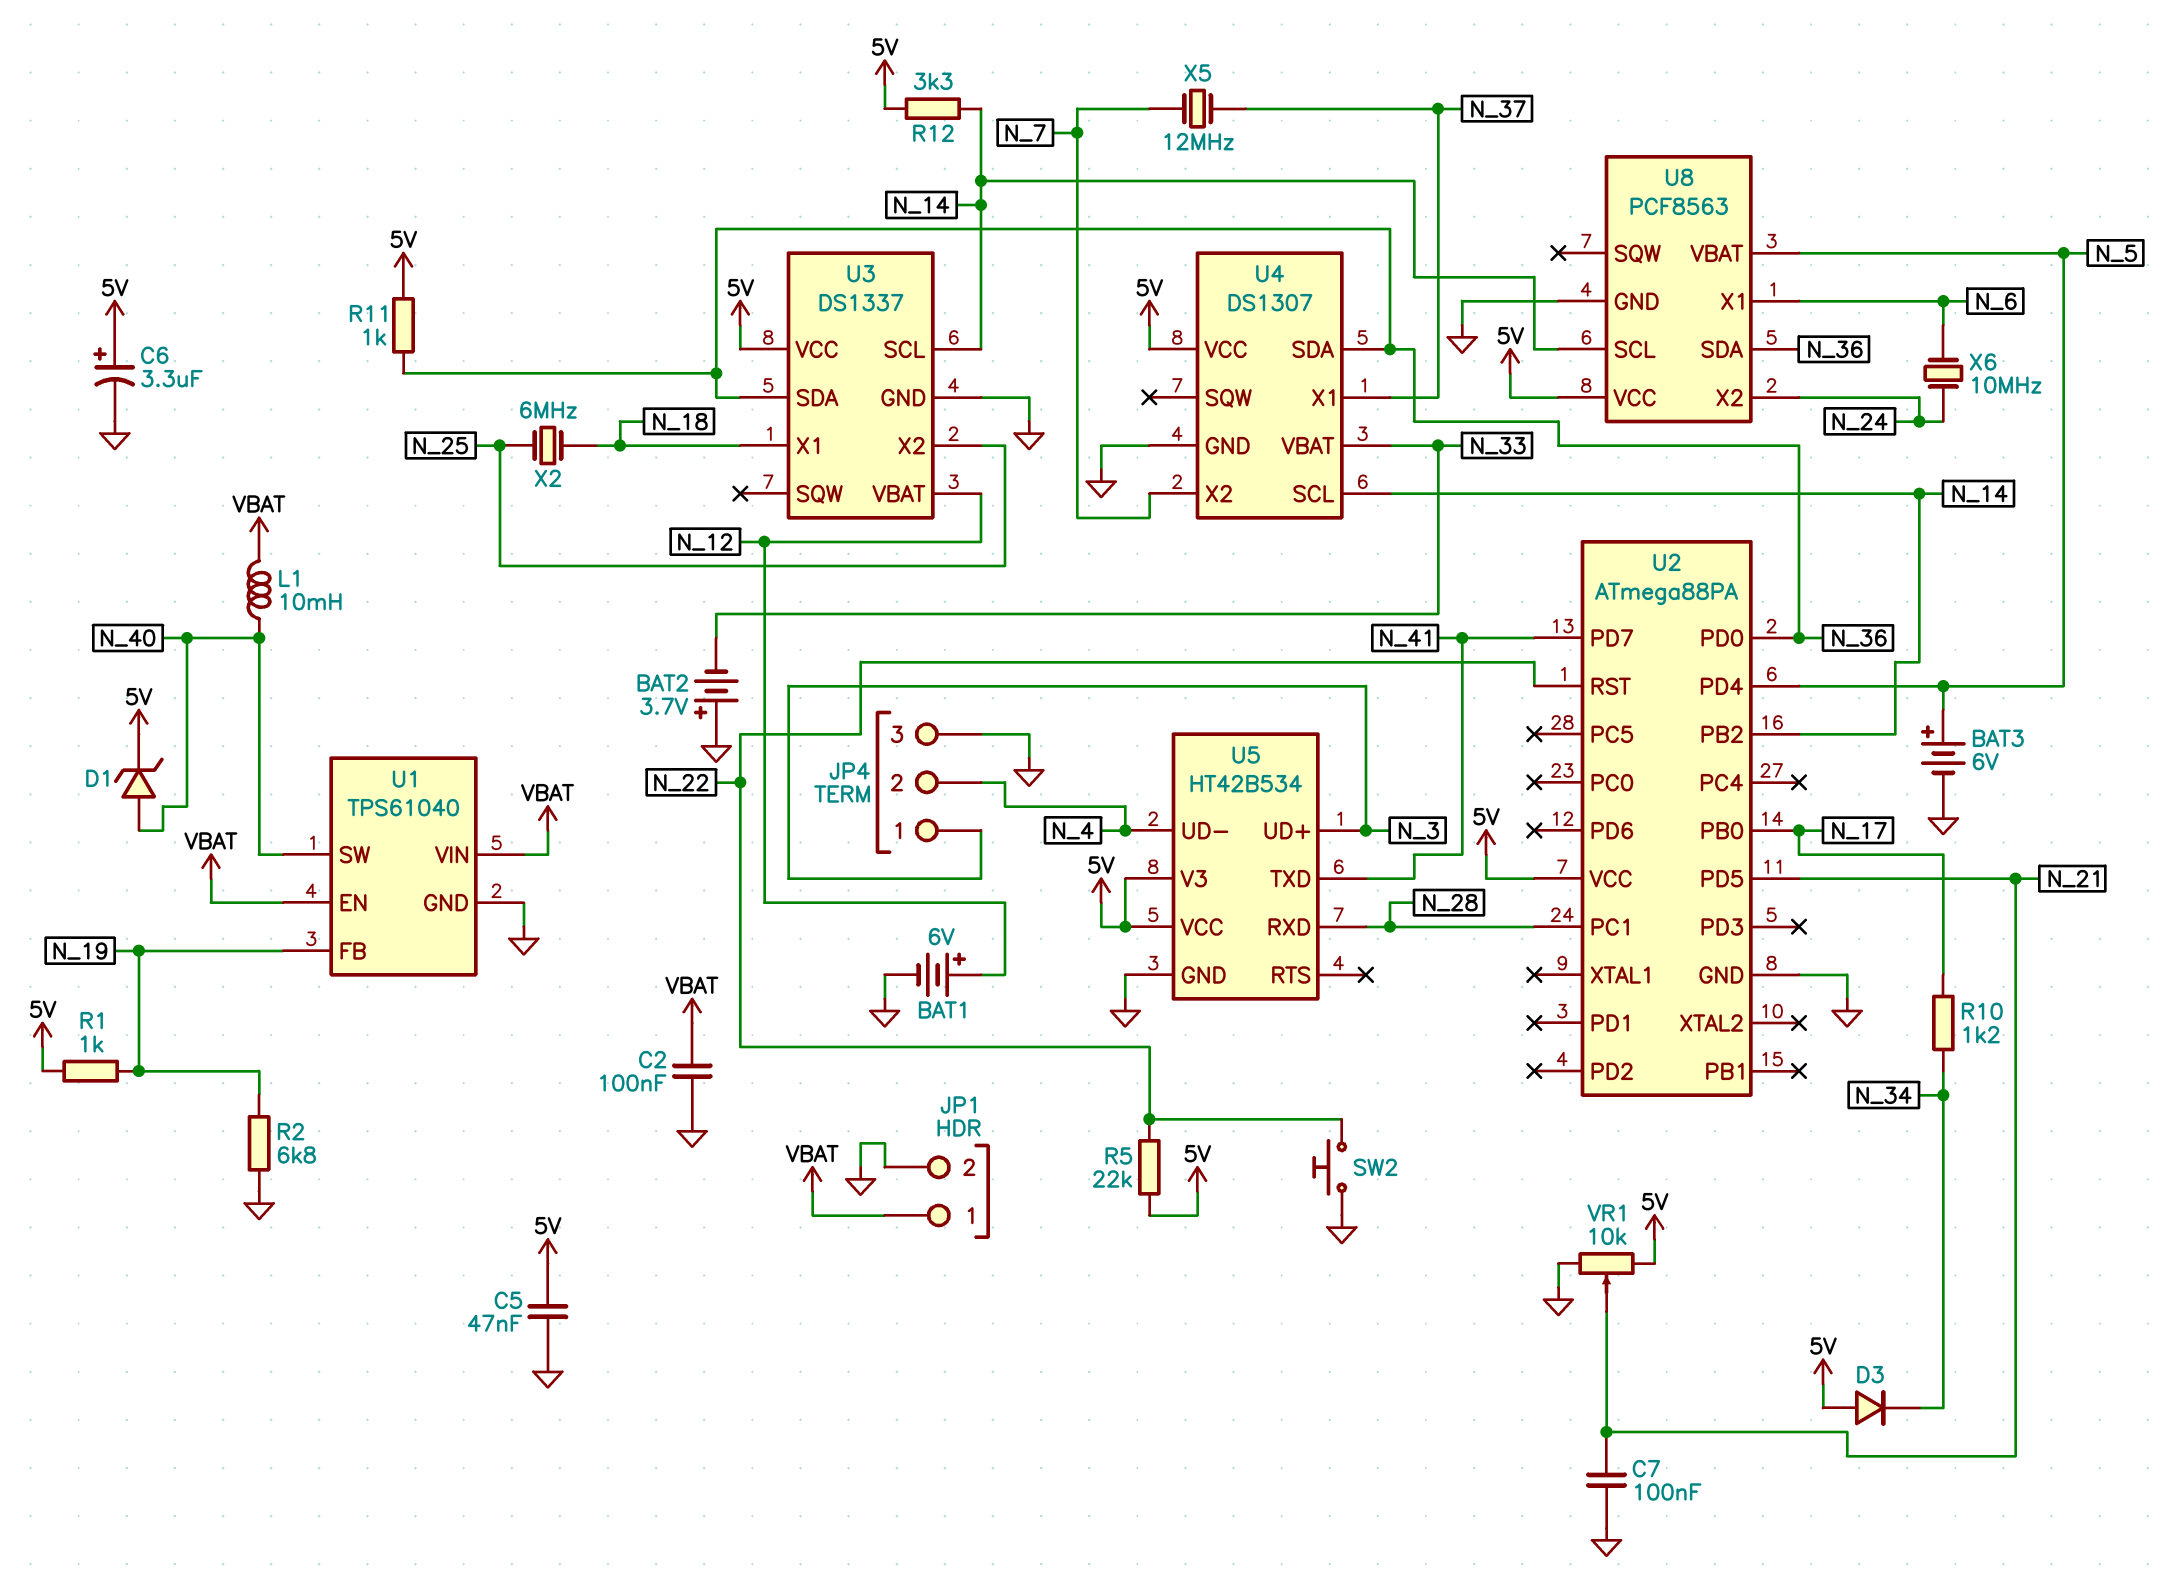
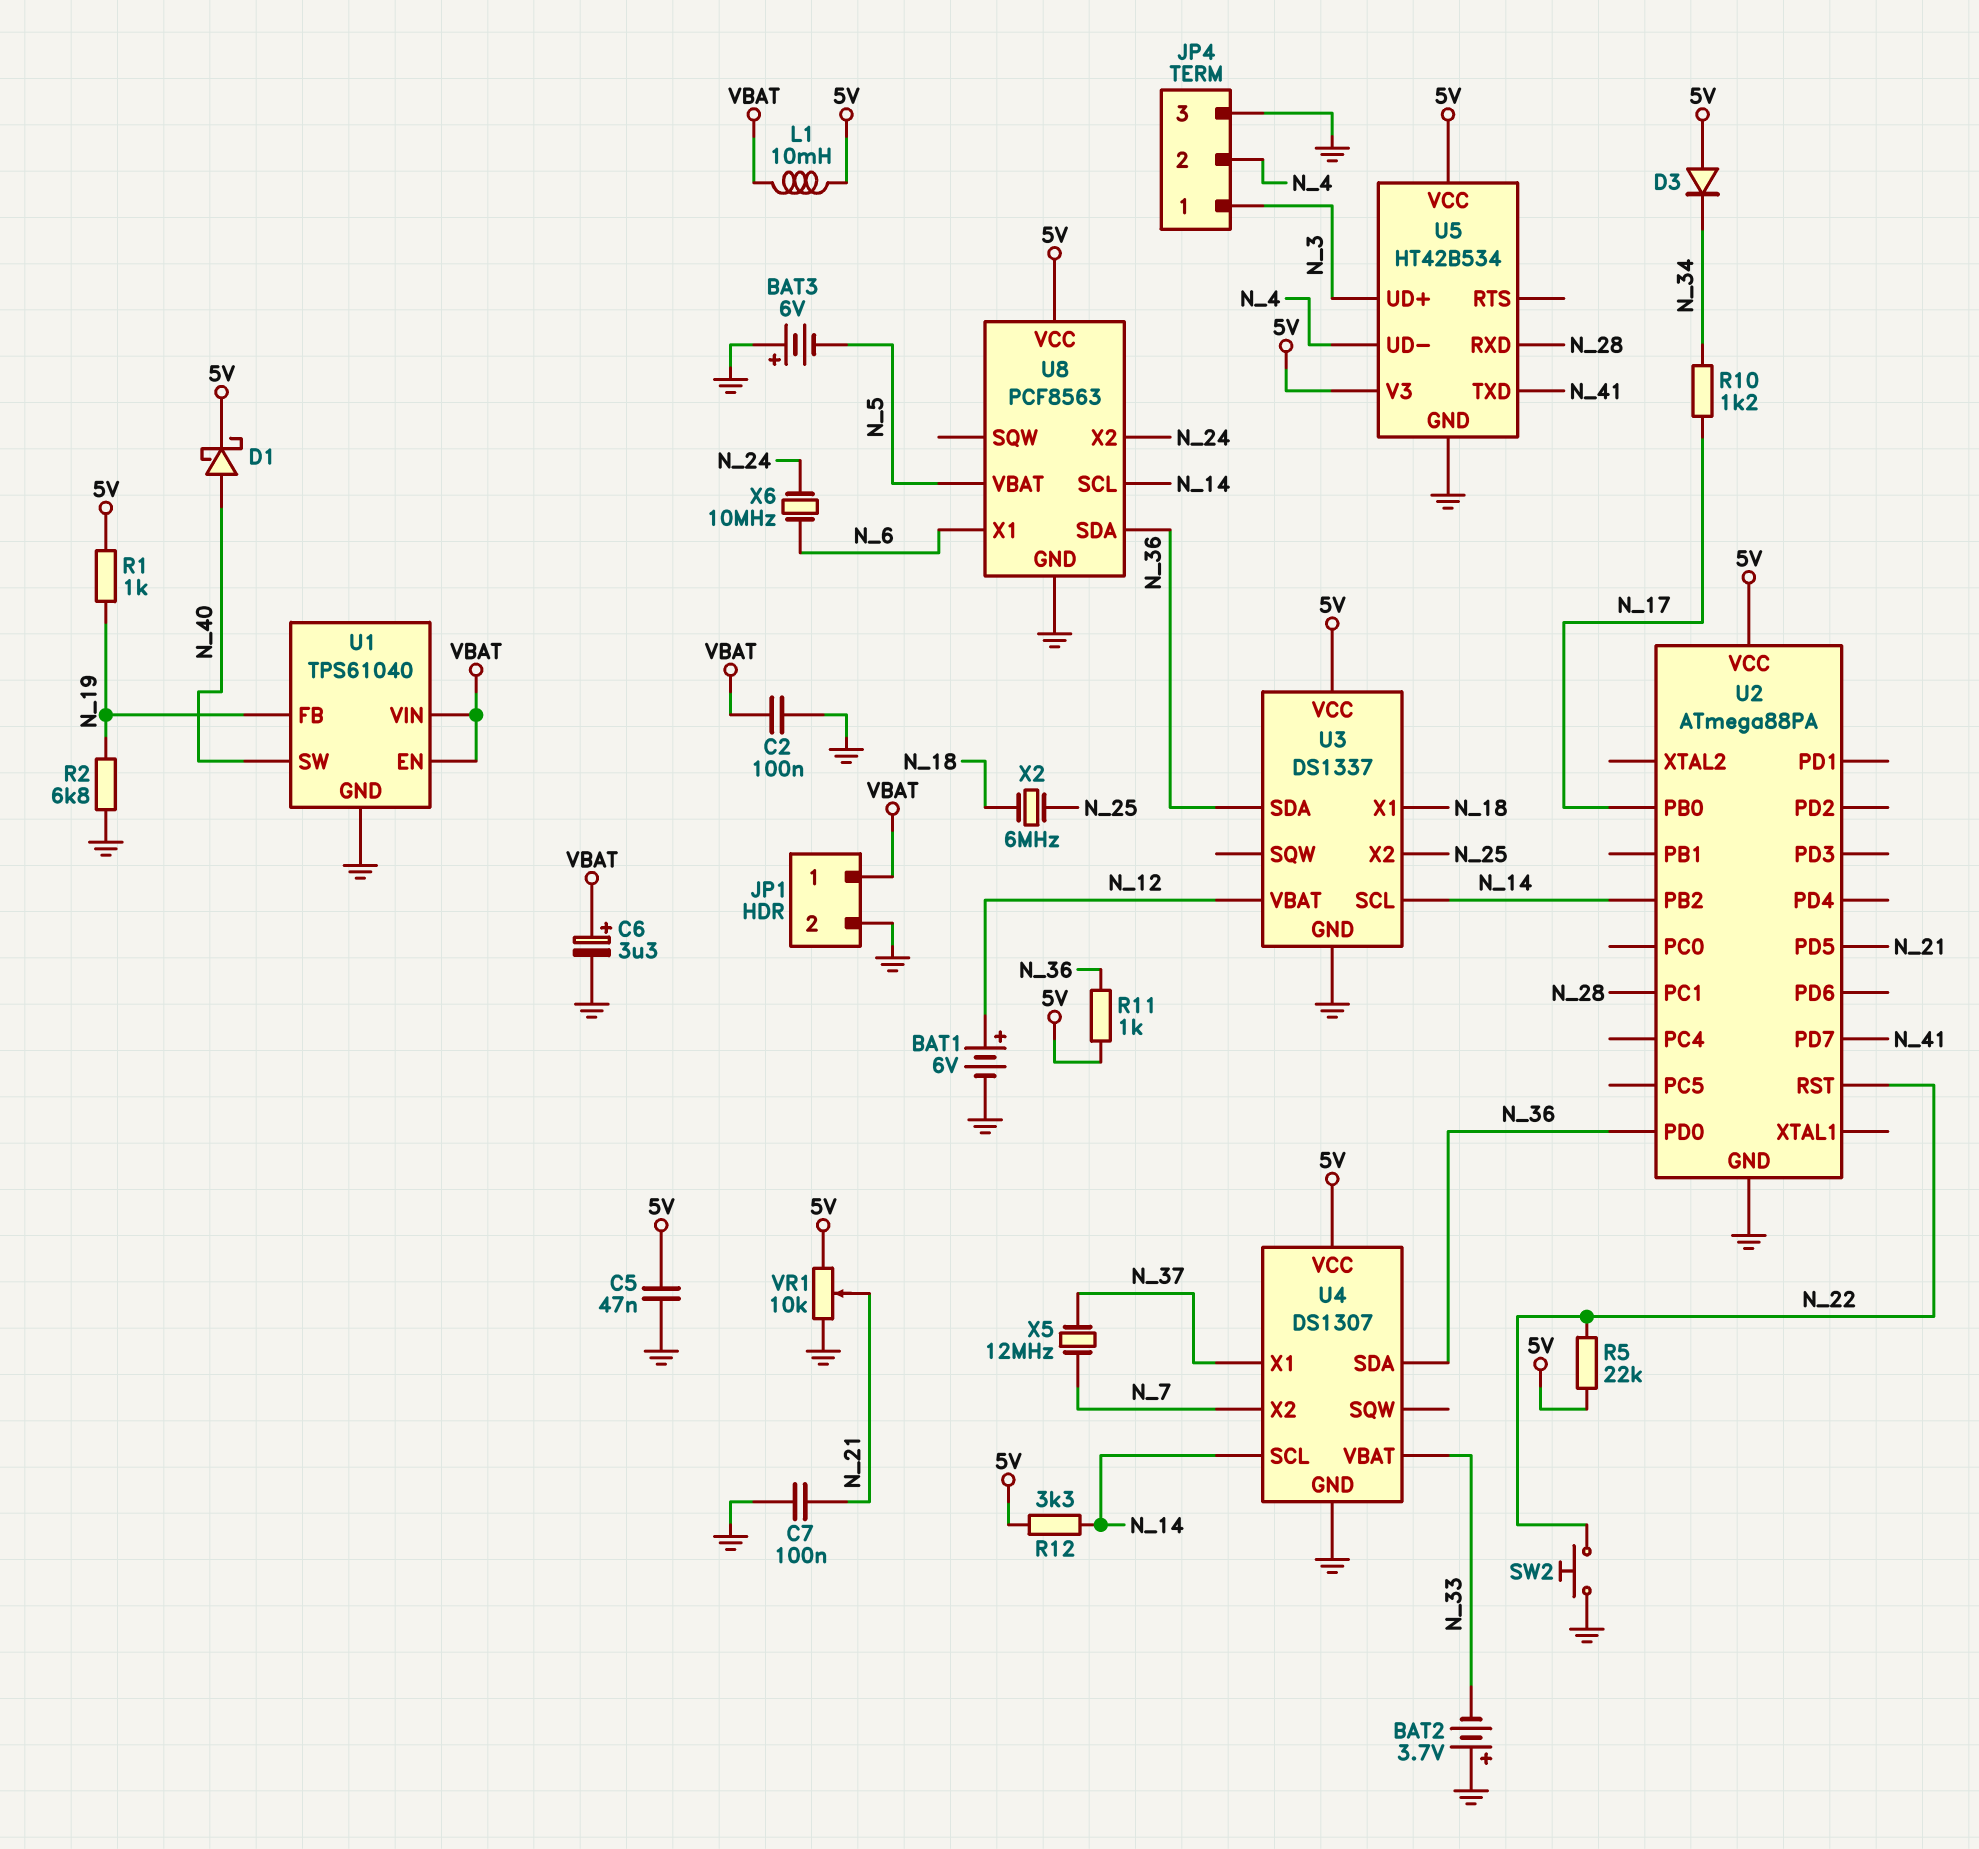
BAT3: 6V (plus N_5, minus GND) -> 6V (plus GND, minus N_5)
C6: 3.3uF (plus 5V, minus GND) -> 3.3uF (plus VBAT, minus GND)
D1: zener (A N_40, K 5V) -> schottky (A N_40, K 5V)
L1: 10mH (N_40, VBAT) -> 10mH (5V, VBAT)
U2 pin PD4: N_5 -> none

